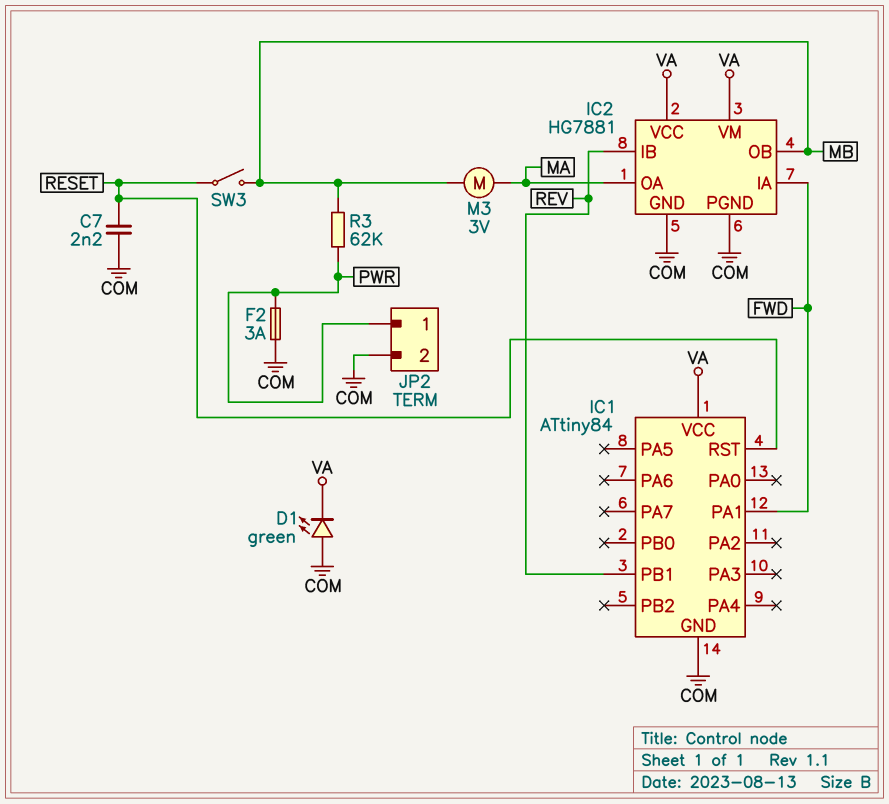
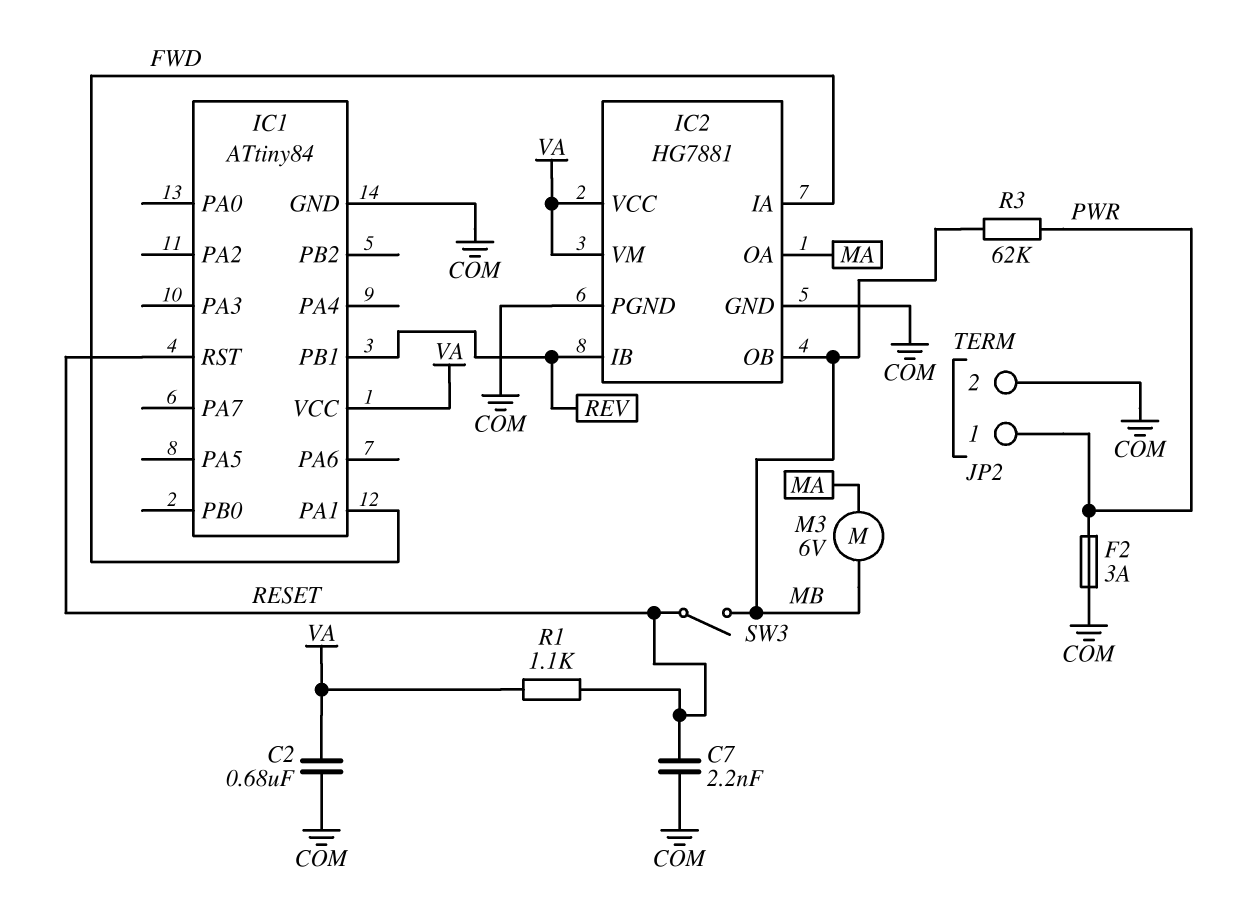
C2: none -> 680nF (COM, VA)
D1: LED green (A COM, K VA) -> none
M3: motor 3V (MA, MB) -> motor 6V (MA, MB)
R1: none -> 1.1k (RESET, VA)

